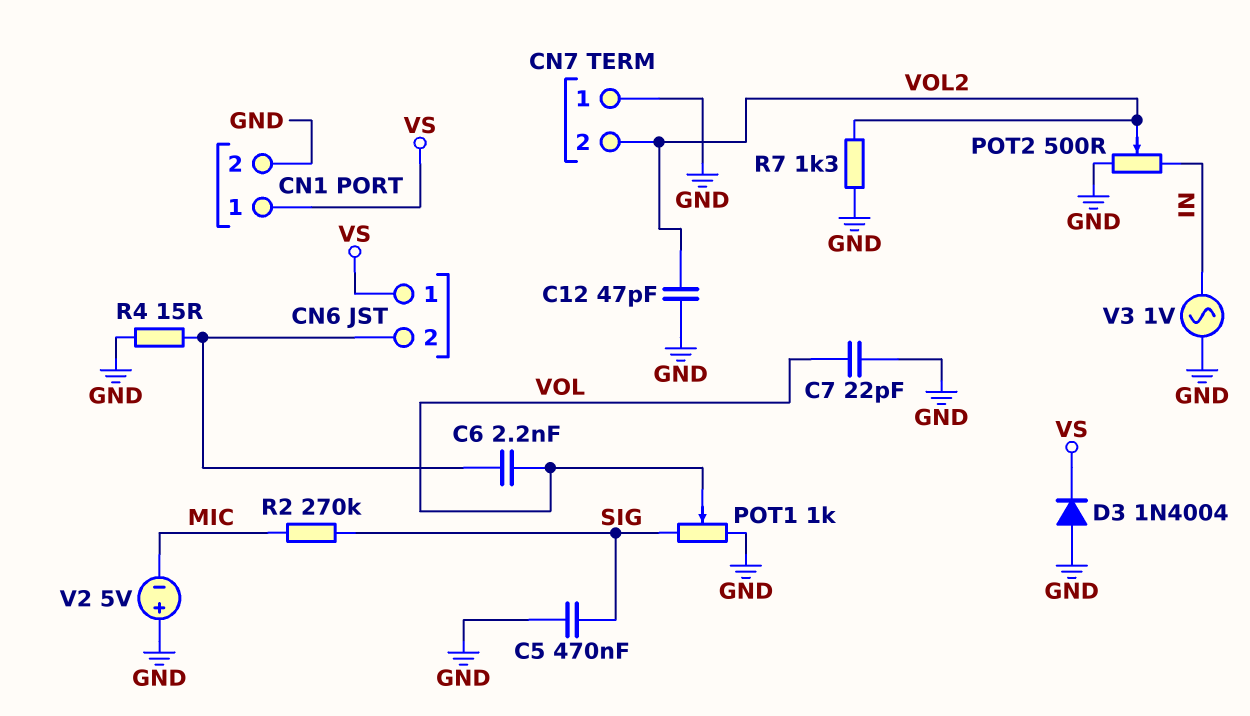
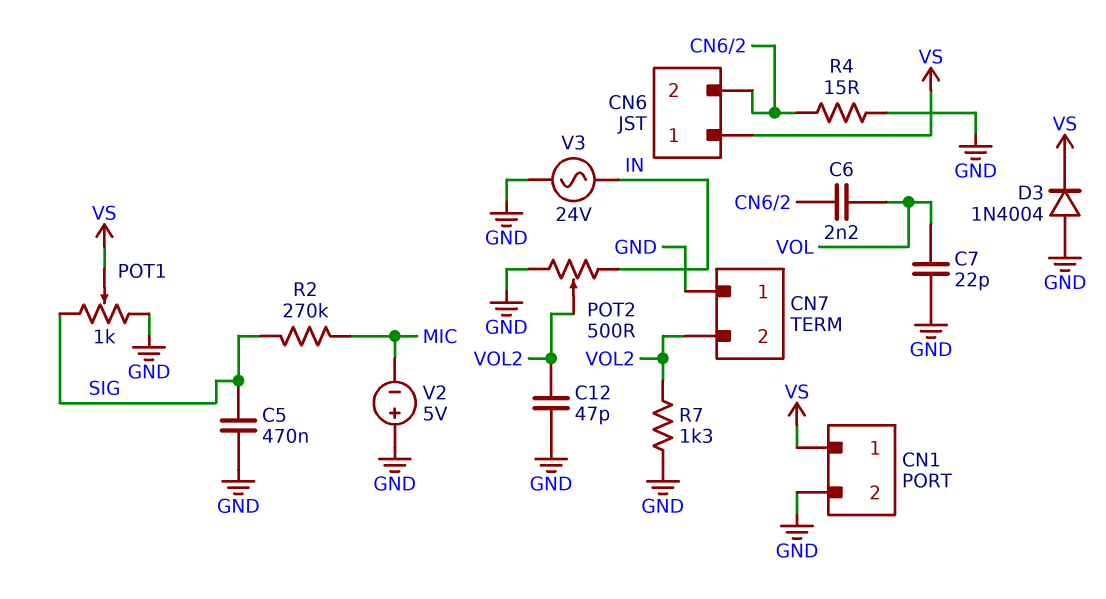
POT1: 1k (GND, SIG, wiper VOL) -> 1k (GND, SIG, wiper VS)
V3: AC 1V (GND, IN) -> AC 24V (GND, IN)

